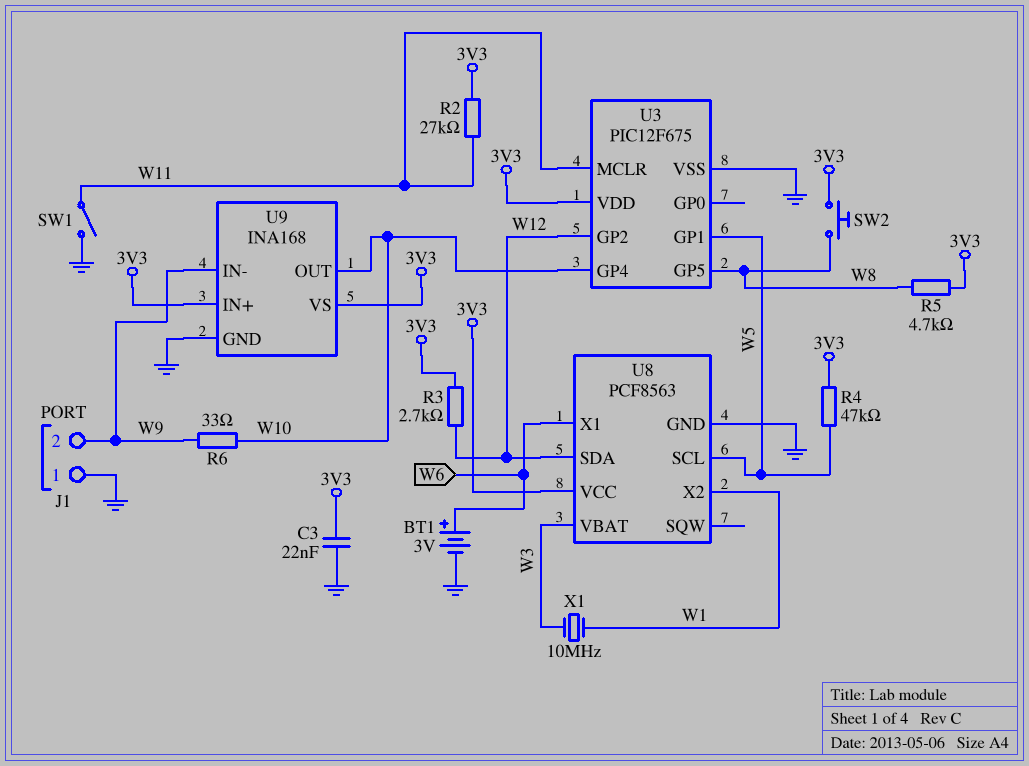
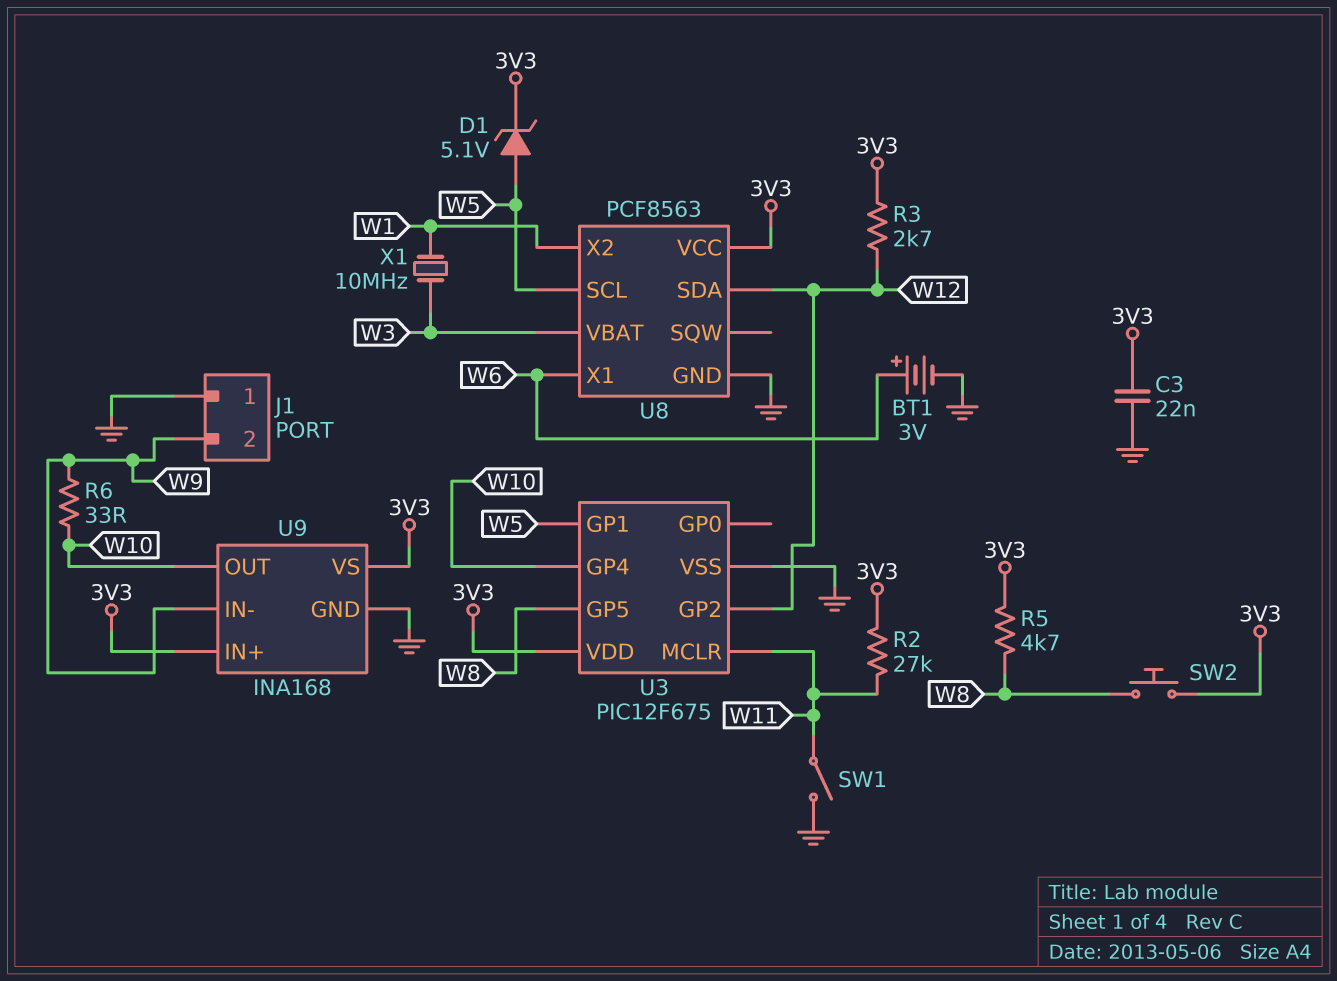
D1: none -> zener 5.1V (A W5, K 3V3)
R4: 47k (3V3, W5) -> none

